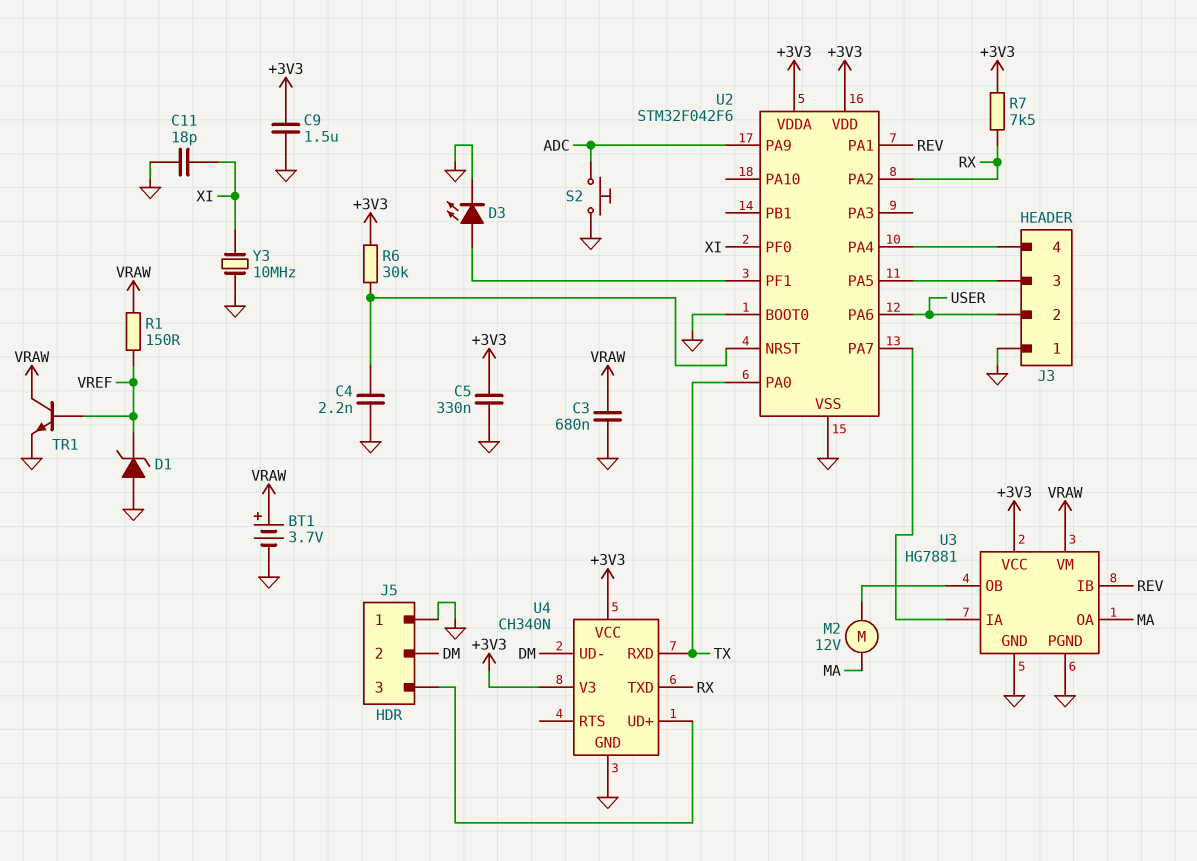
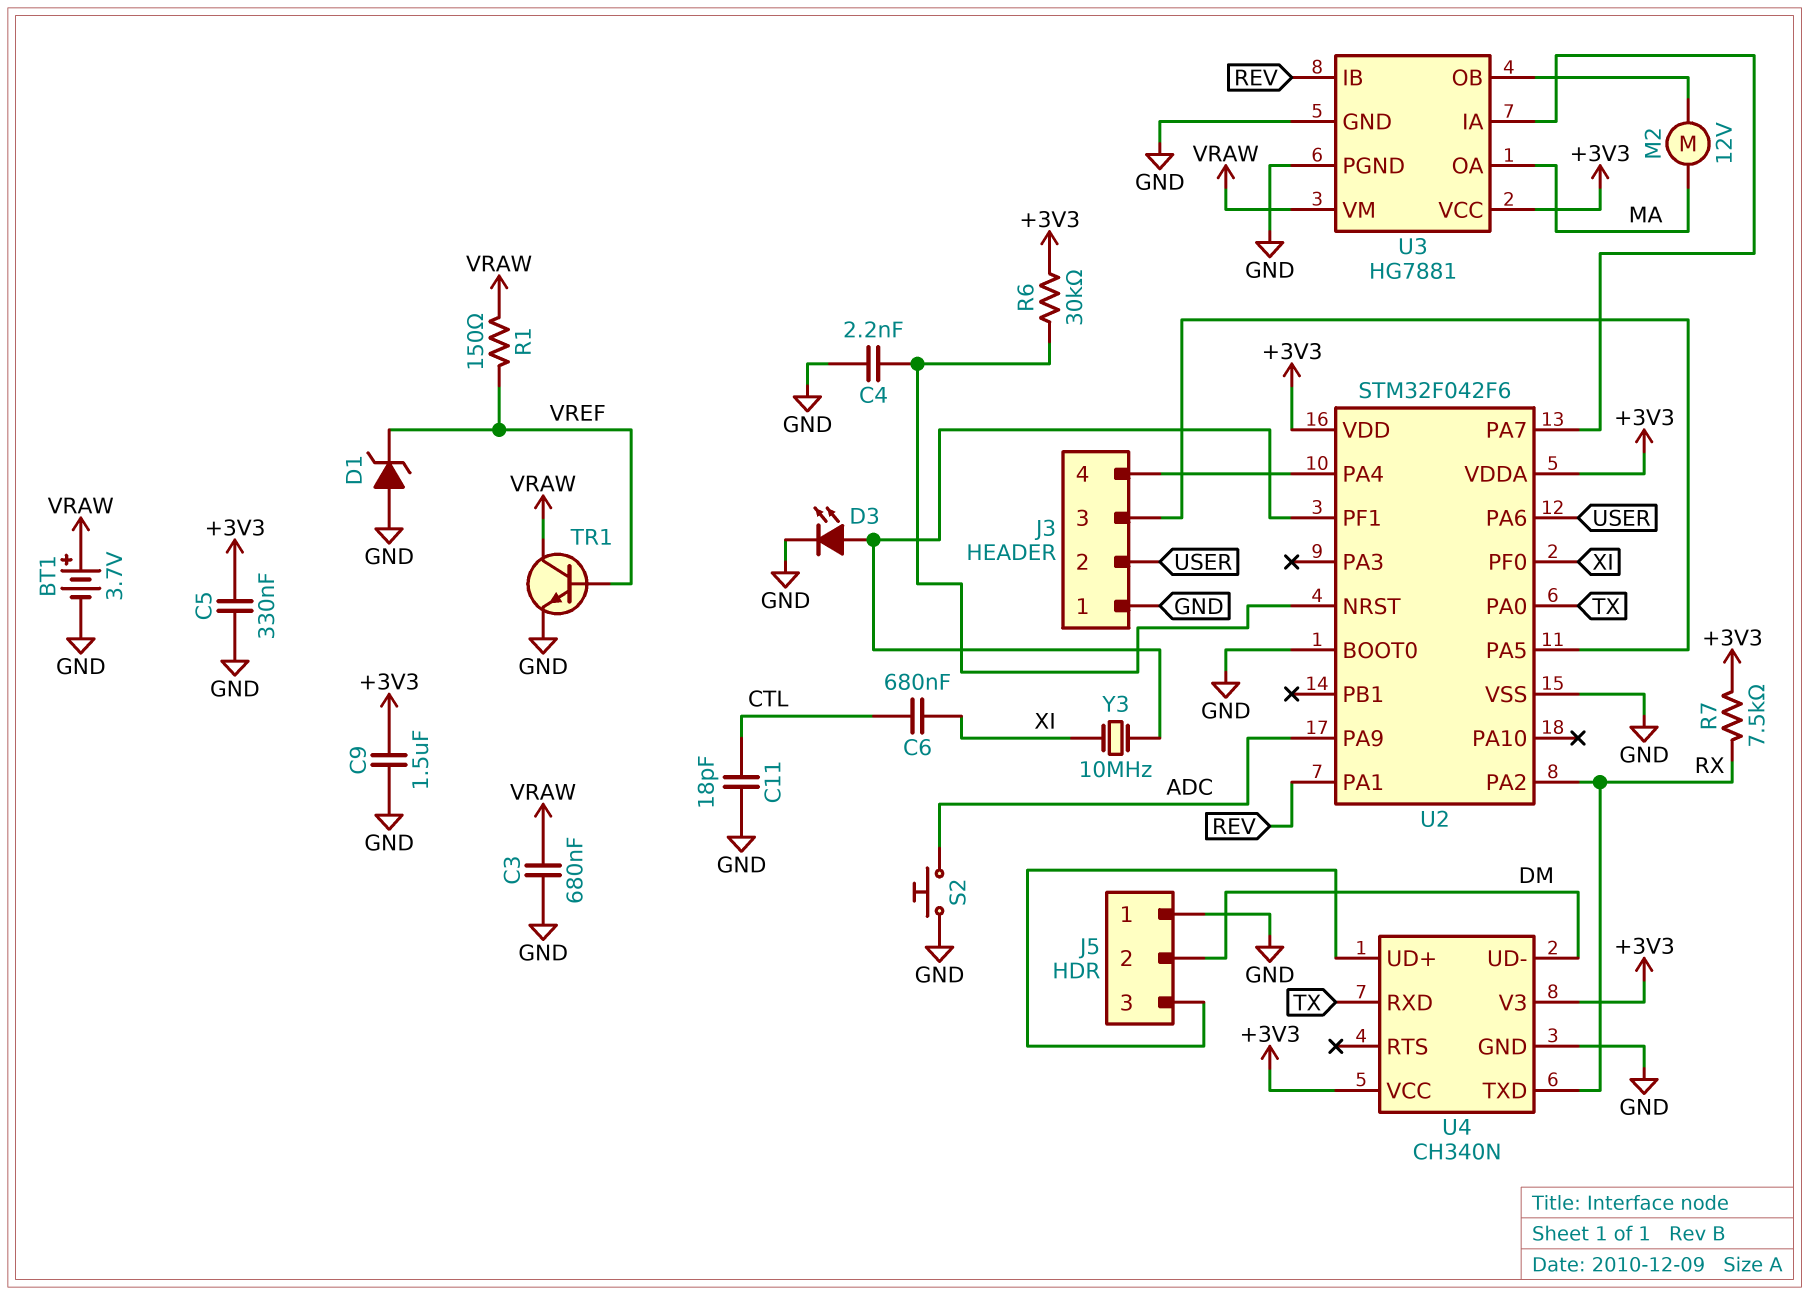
C6: none -> 680nF (CTL, XI)
C11: 18pF (GND, XI) -> 18pF (CTL, GND)
Y3: 10MHz (GND, XI) -> 10MHz (U2/PF1, XI)

